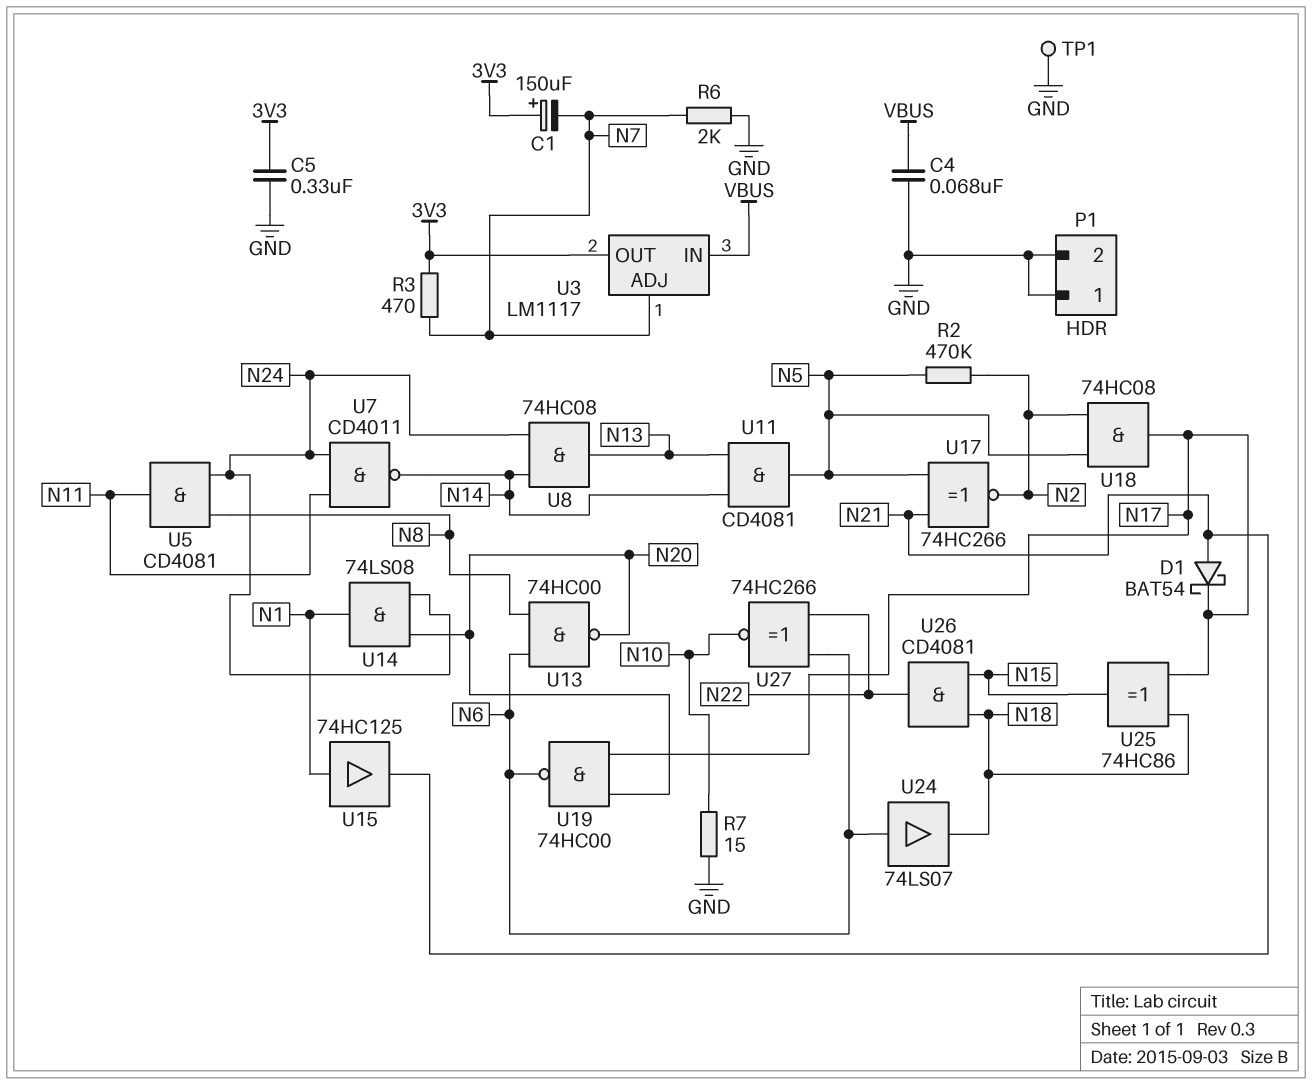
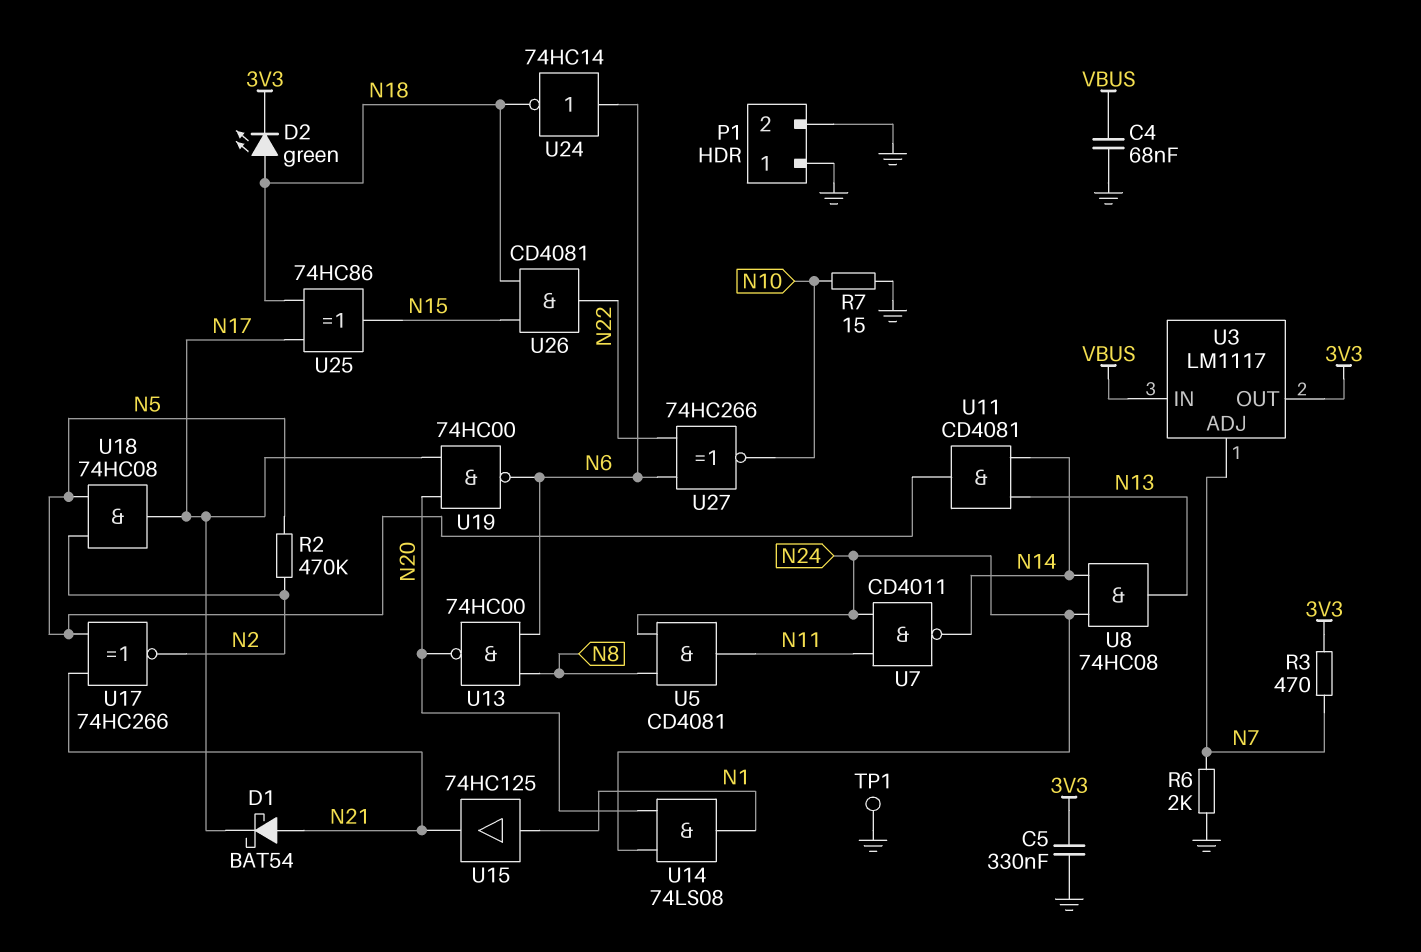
C1: 150uF (plus 3V3, minus N7) -> none
D2: none -> LED green (A N18, K 3V3)
U24: buffer 74LS07 (in N6, out N18) -> NOT 74HC14 (in N6, out N18)

